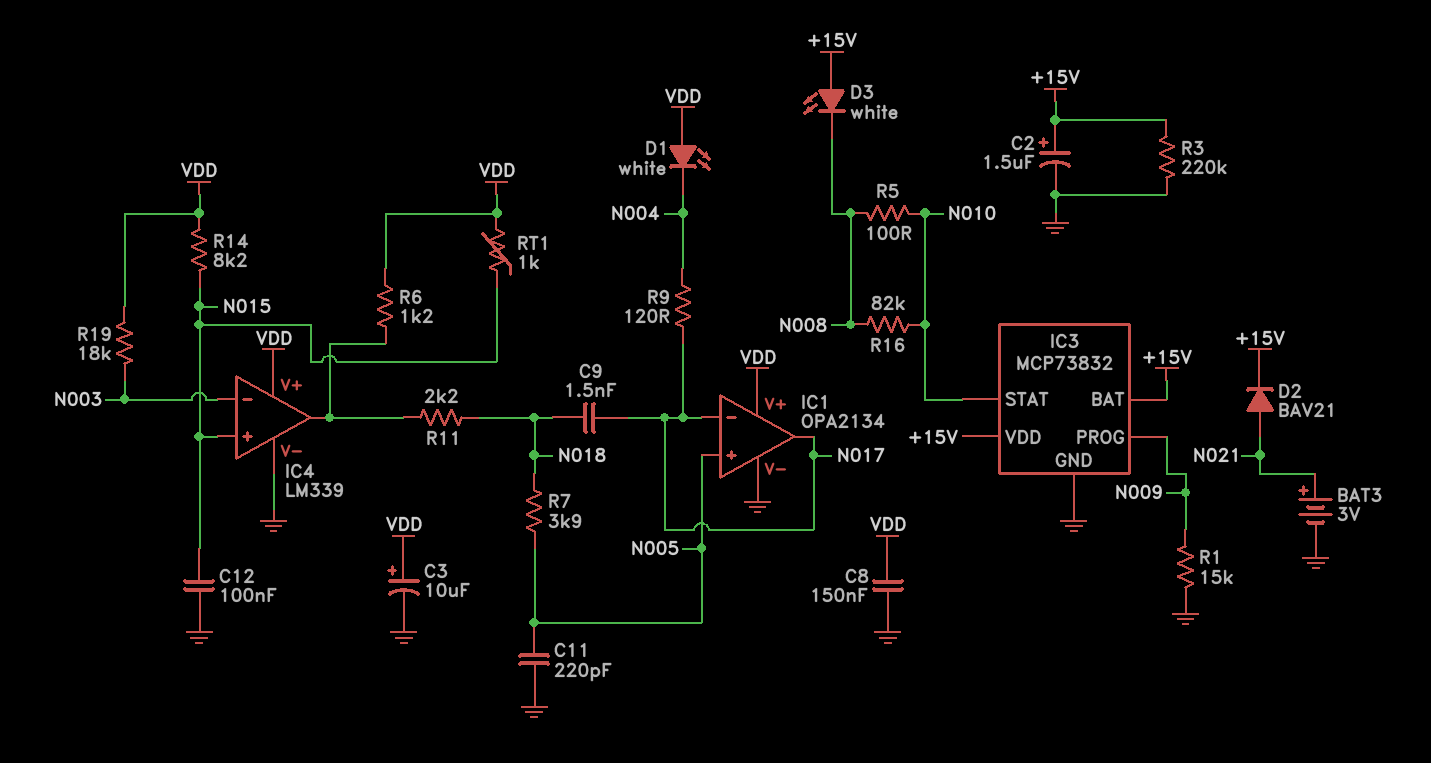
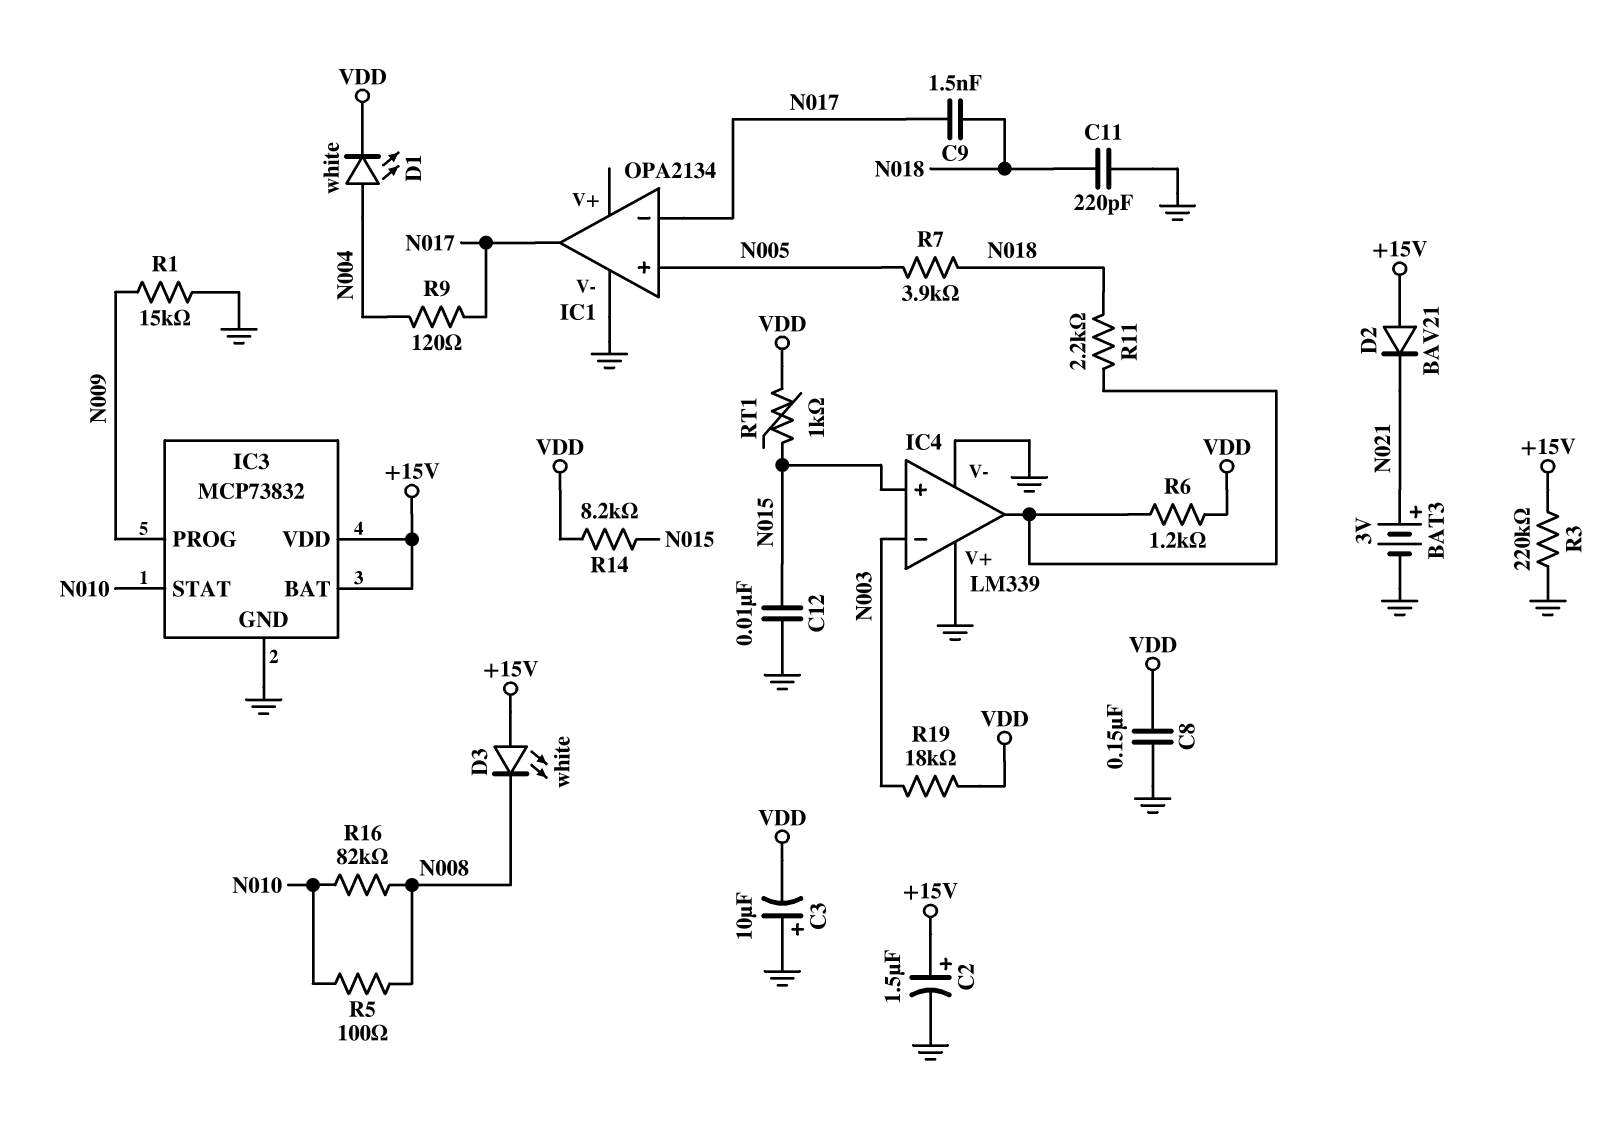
C3: 10uF (plus VDD, minus GND) -> 10uF (plus GND, minus VDD)
C11: 220pF (GND, N005) -> 220pF (GND, N018)
C12: 100nF (GND, N015) -> 10nF (GND, N015)
D1: LED white (A VDD, K N004) -> LED white (A N004, K VDD)
D2: diode BAV21 (A N021, K +15V) -> diode BAV21 (A +15V, K N021)
IC1 pin V+: VDD -> none
IC4 pin V+: VDD -> GND

